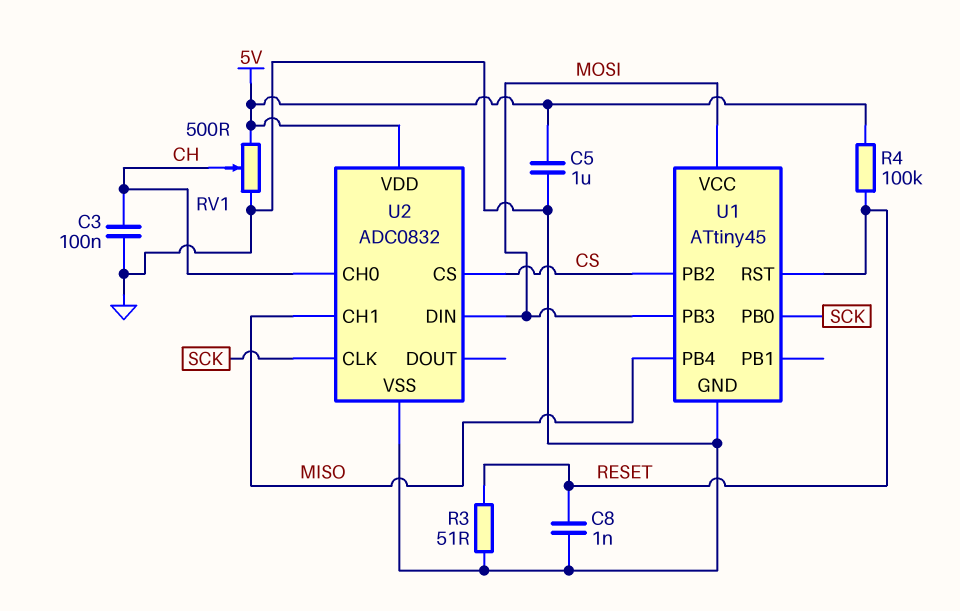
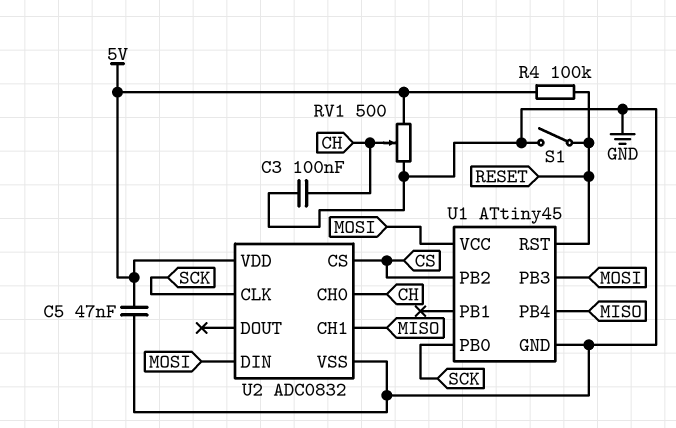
C5: 1uF (5V, GND) -> 47nF (5V, GND)
C8: 1nF (GND, RESET) -> none
R3: 51 (GND, RESET) -> none
S1: none -> switch (GND, RESET)

